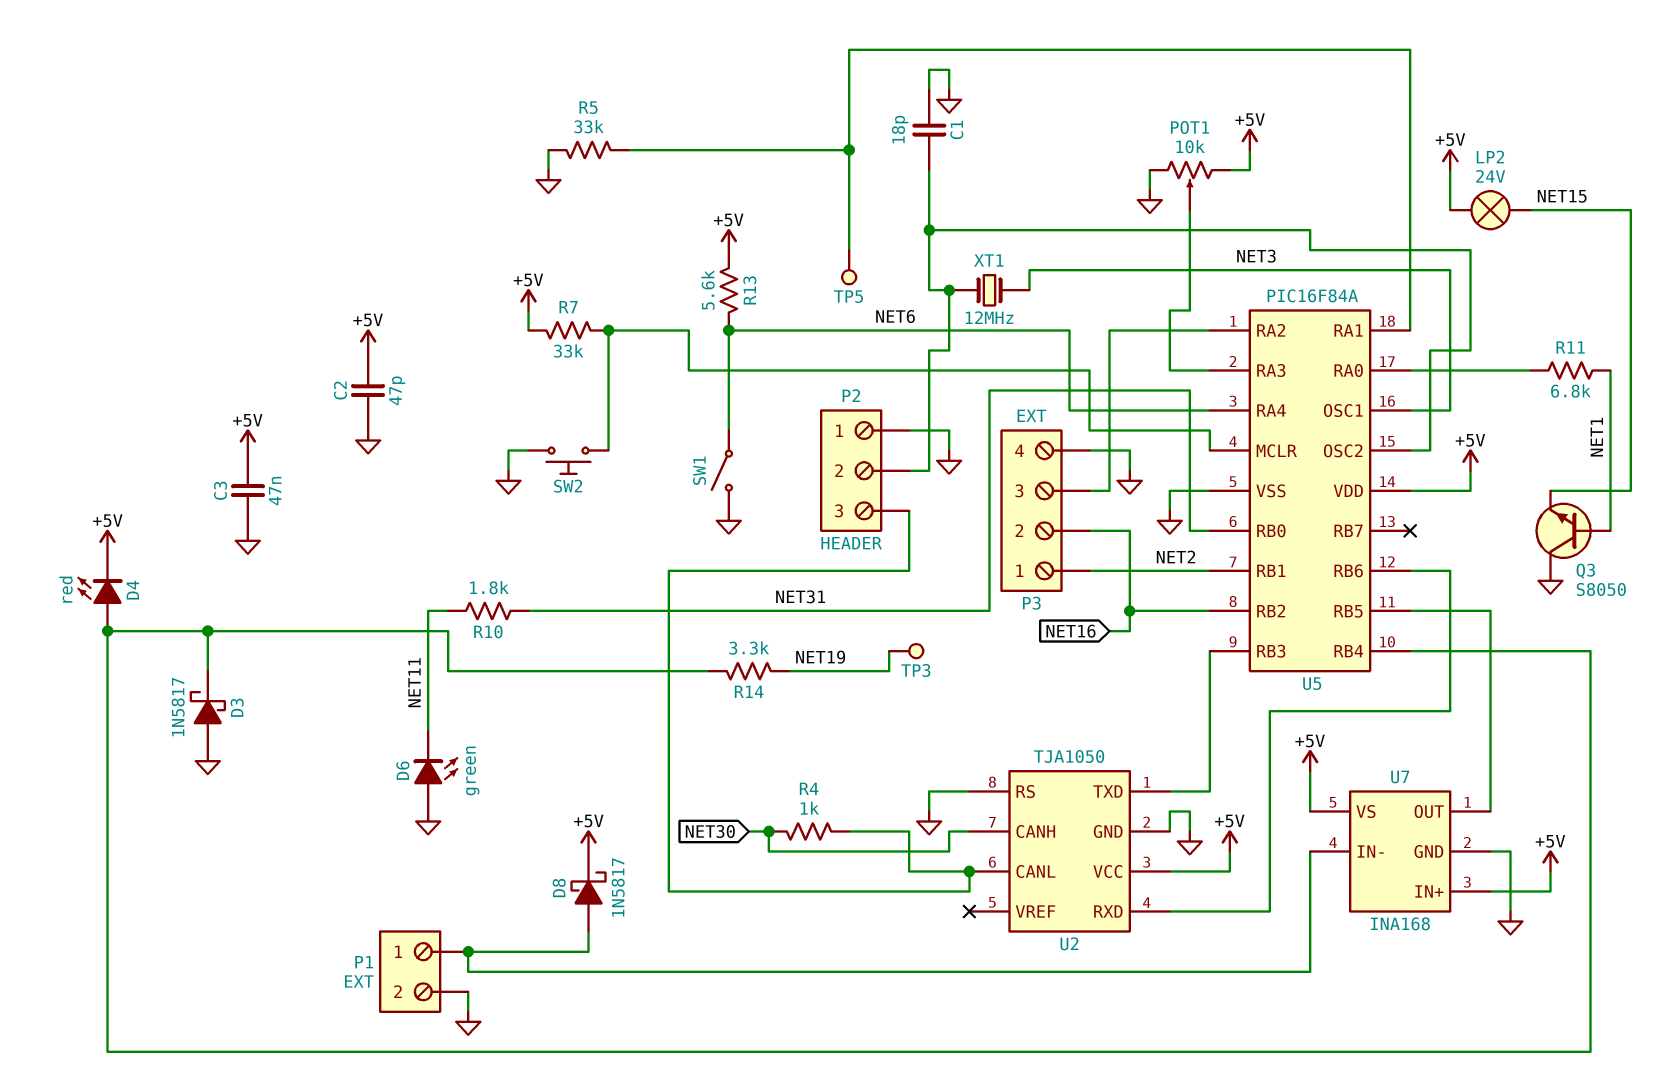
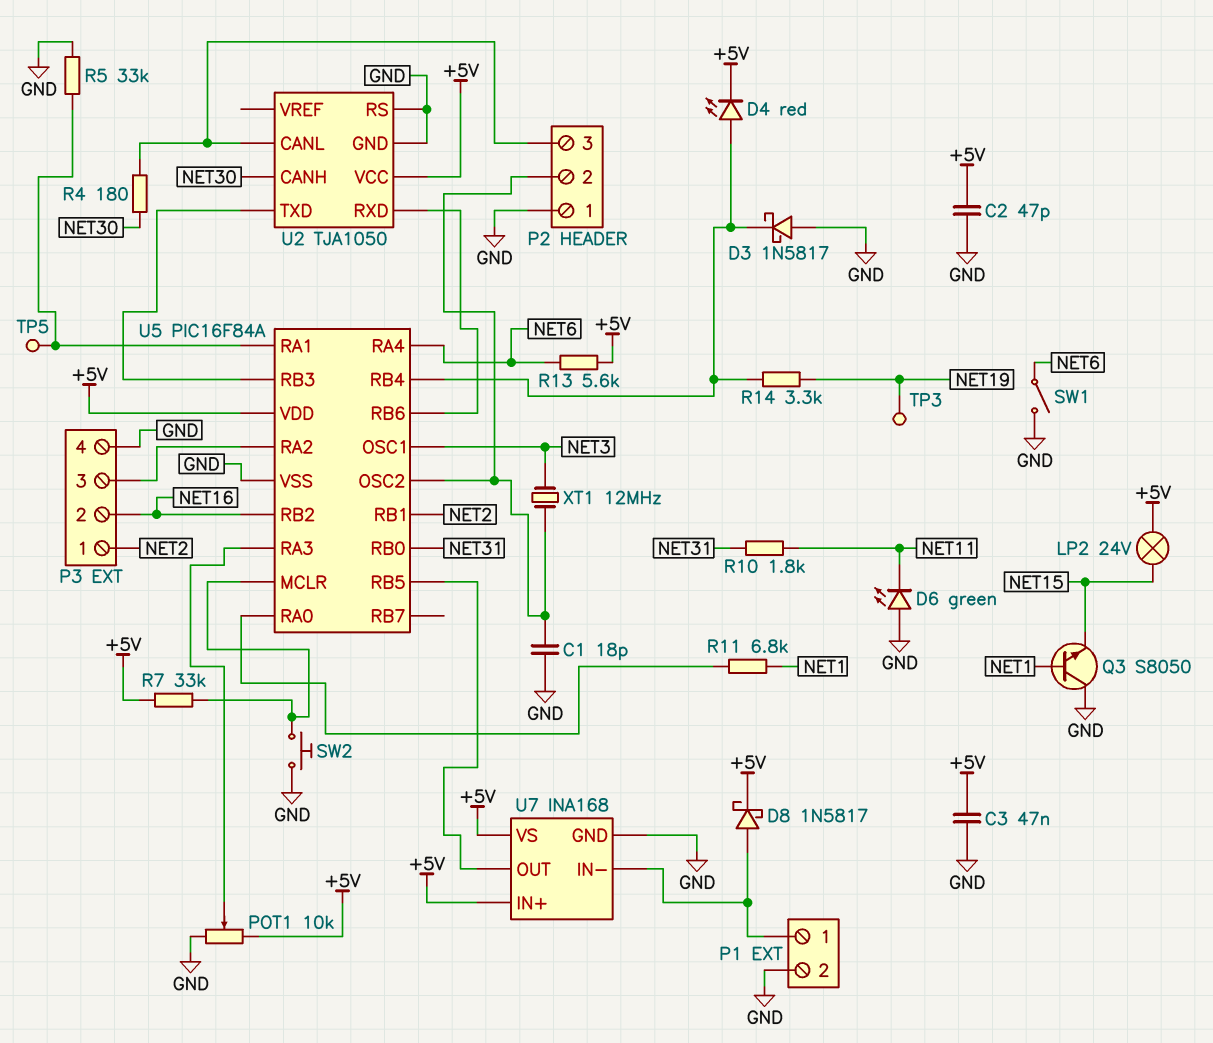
R4: 1k (NET30, P2/3) -> 180 (NET30, P2/3)

